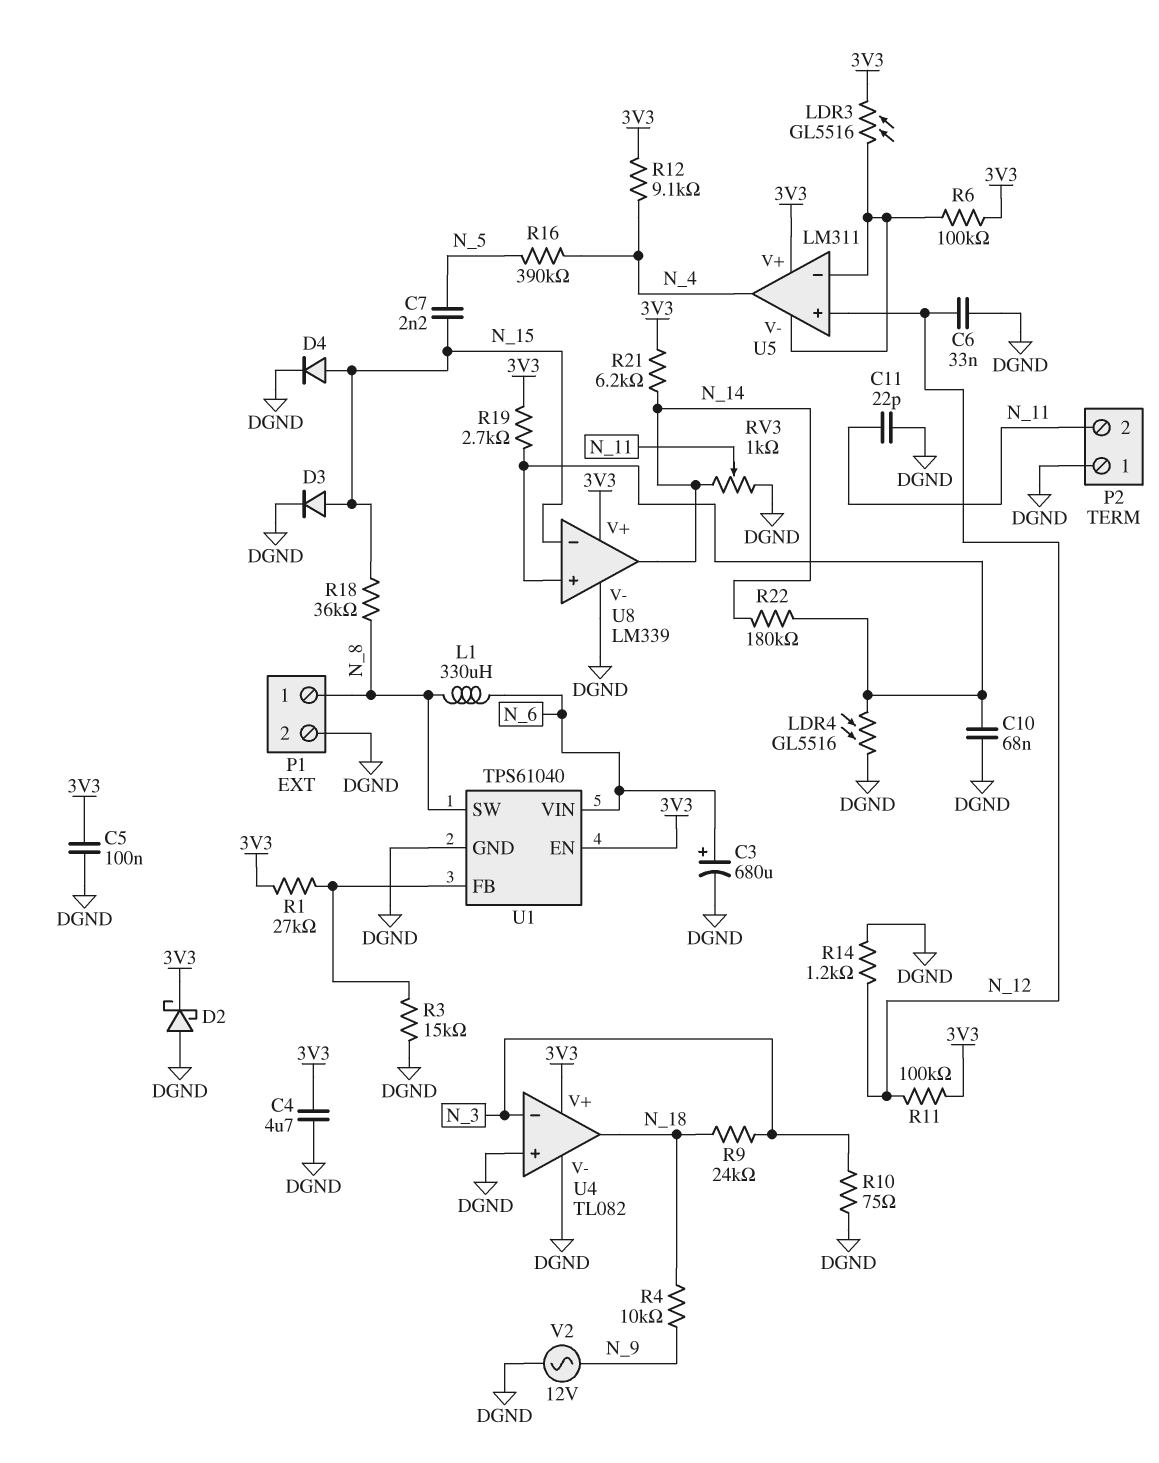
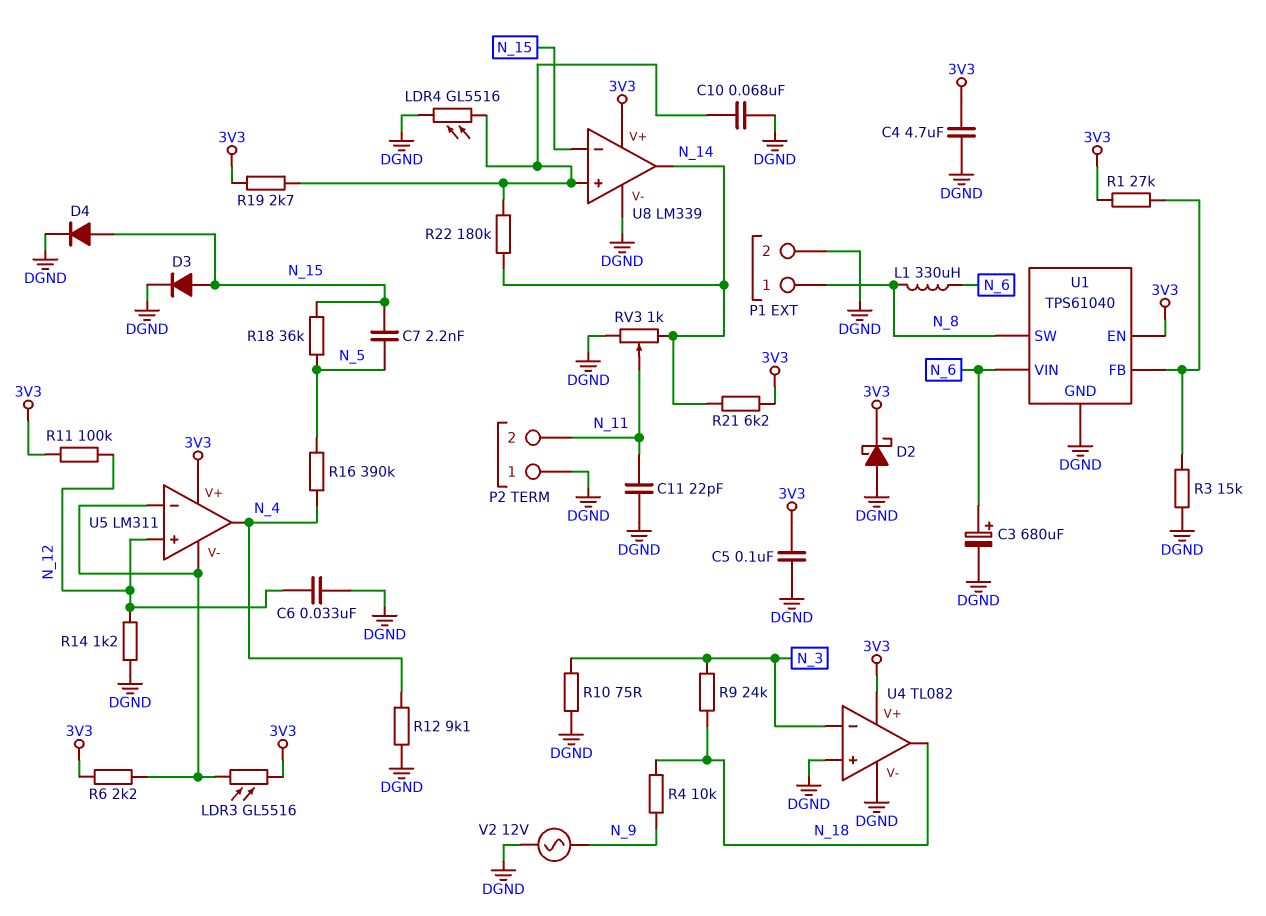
R6: 100k (3V3, U5/V-) -> 2.2k (3V3, U5/V-)
R12: 9.1k (3V3, N_4) -> 9.1k (DGND, N_4)
R18: 36k (N_8, N_15) -> 36k (N_5, N_15)

